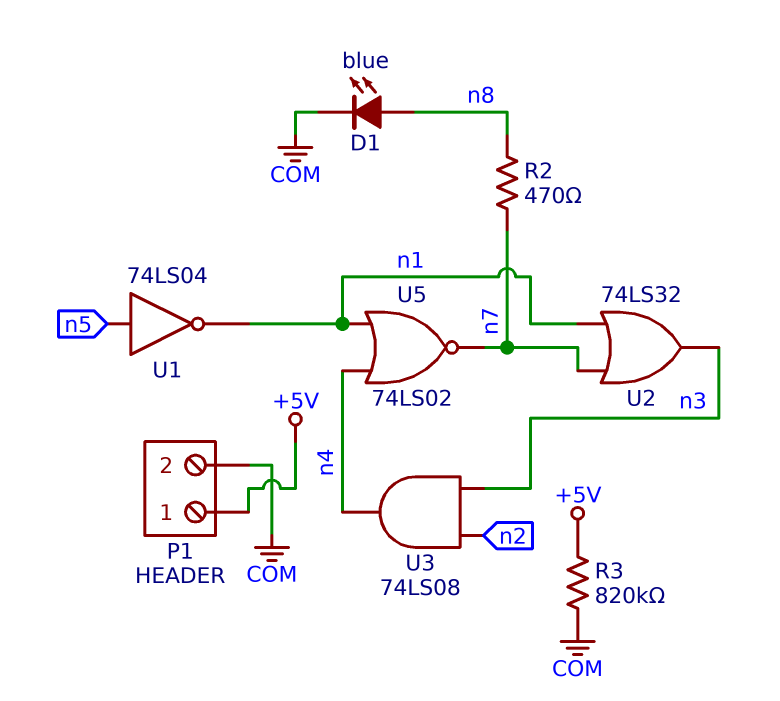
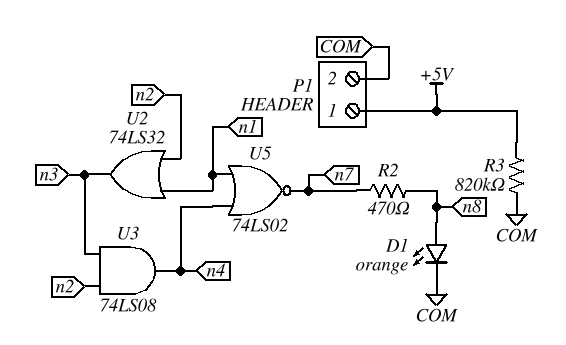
D1: LED blue (A n8, K COM) -> LED orange (A n8, K COM)
U1: NOT 74LS04 (in n5, out n1) -> none
U2: OR 74LS32 (in n1, in n7, out n3) -> OR 74LS32 (in n1, in n2, out n3)

